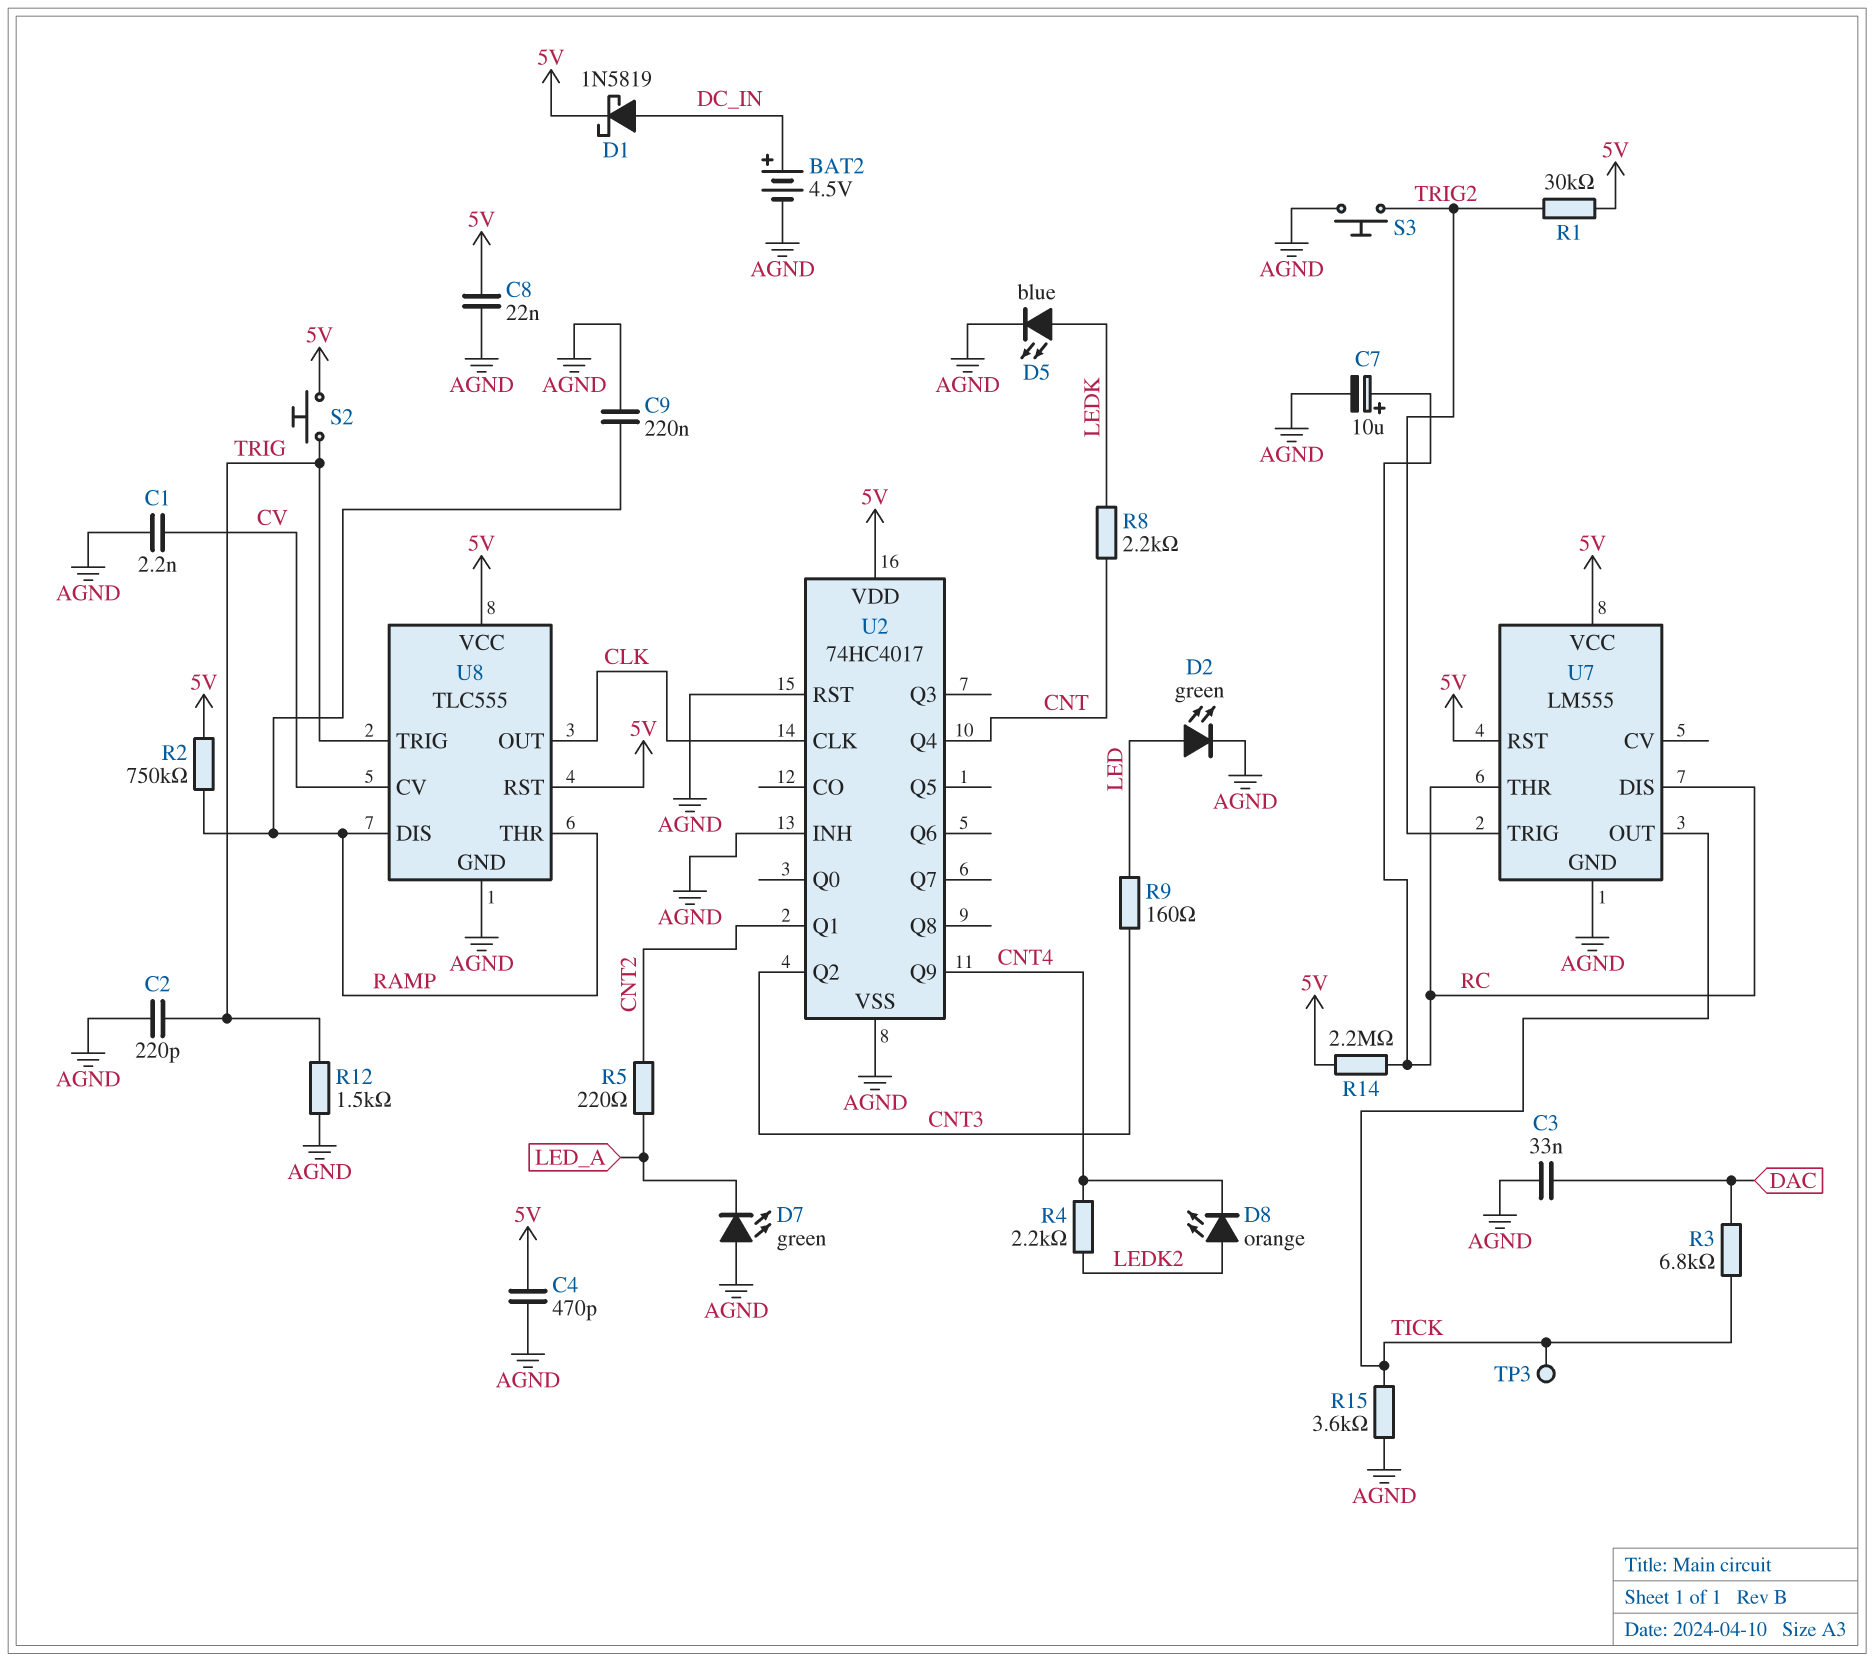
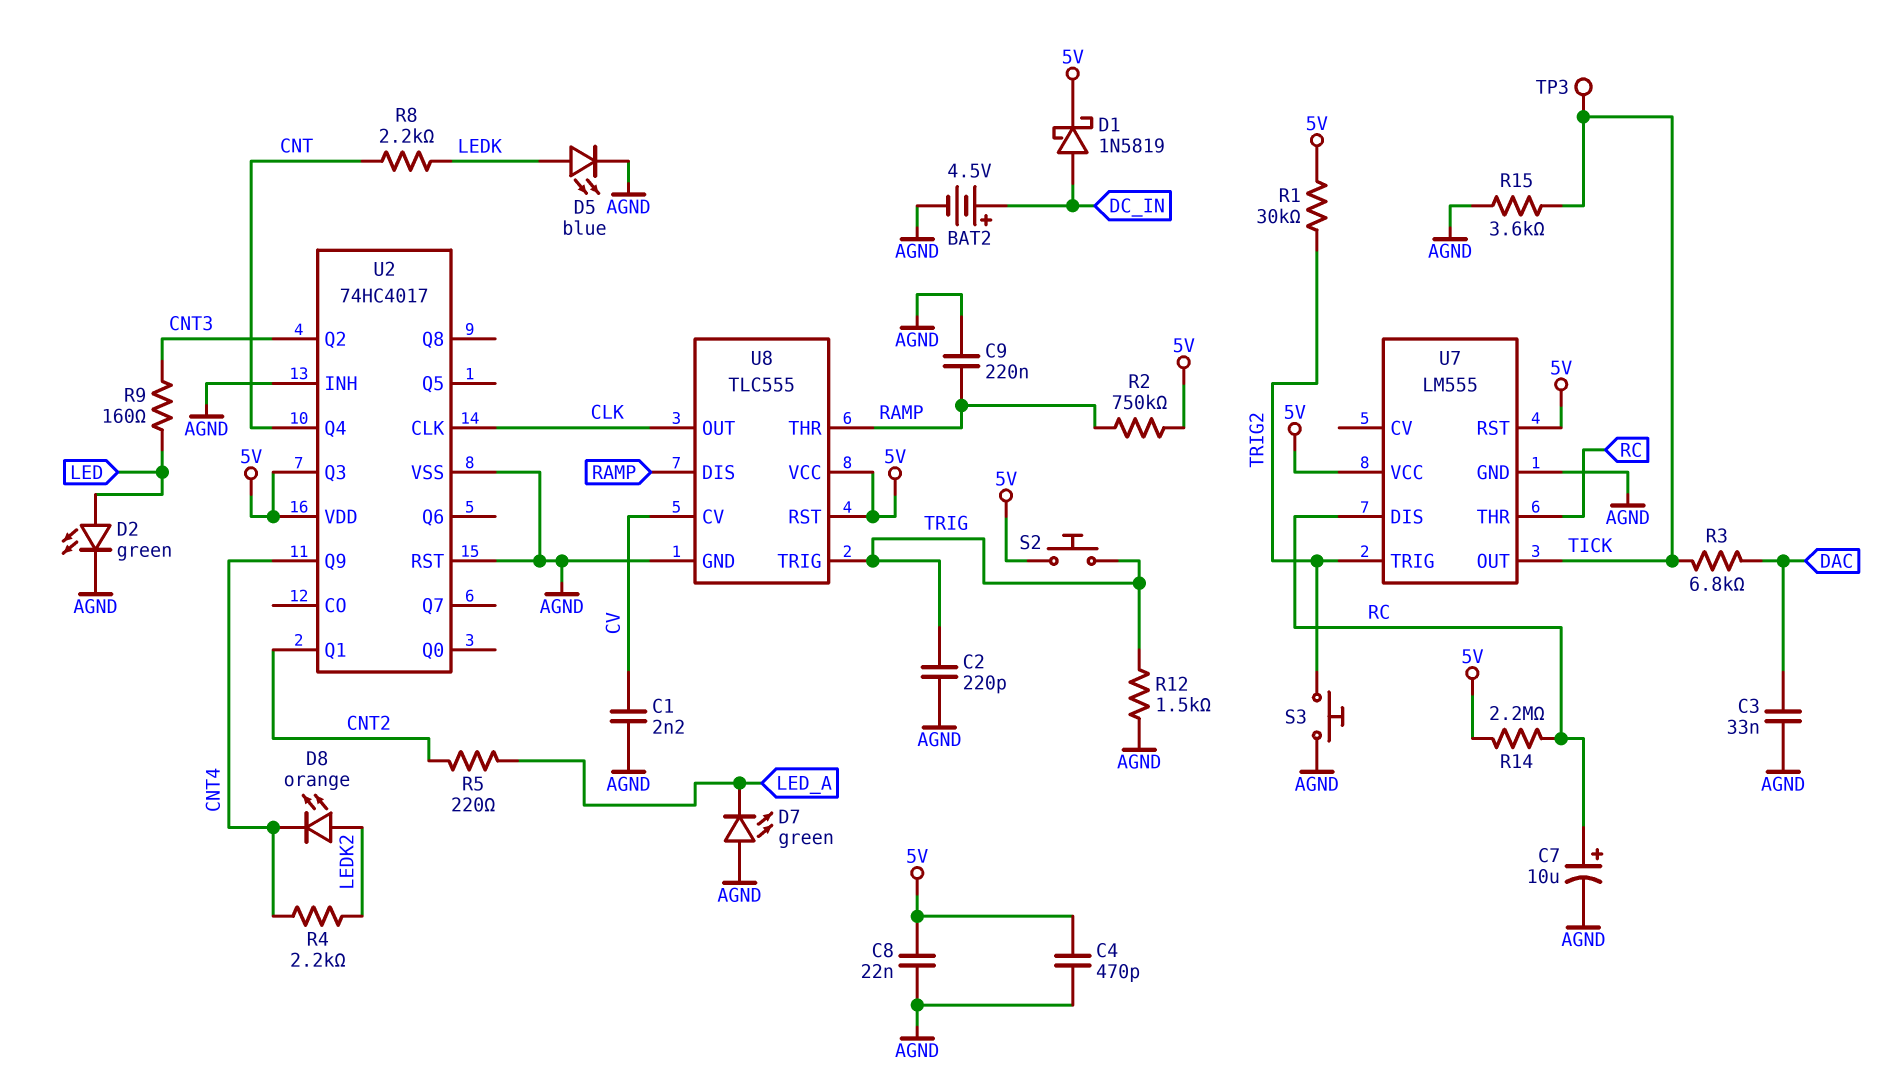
U2 pin Q3: none -> 5V

